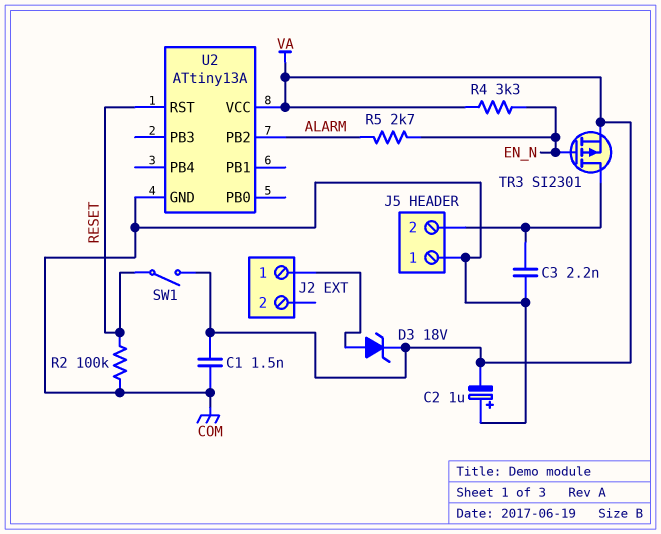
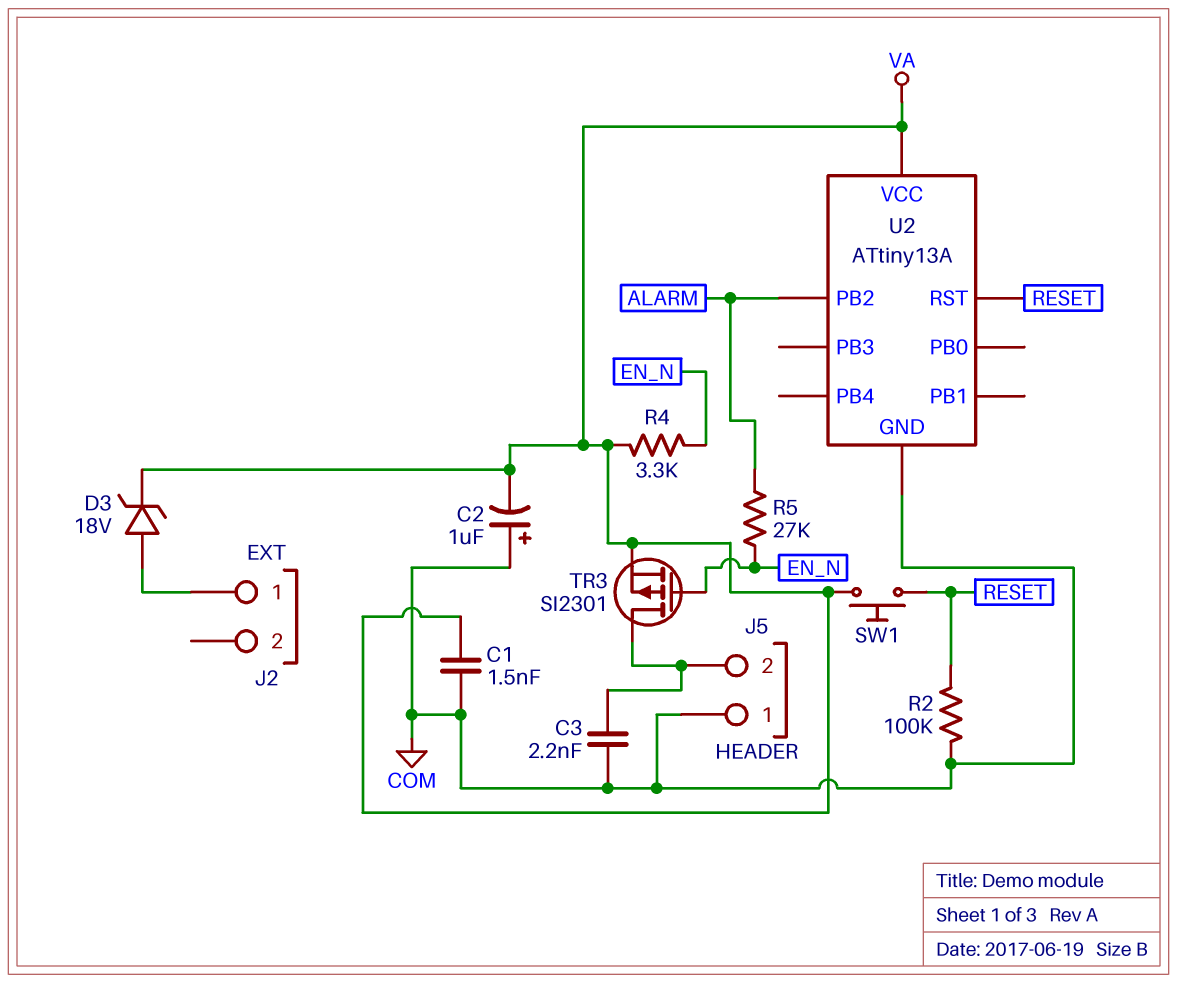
R5: 2.7k (ALARM, EN_N) -> 27k (ALARM, EN_N)
SW1: switch (RESET, VA) -> button (RESET, VA)

